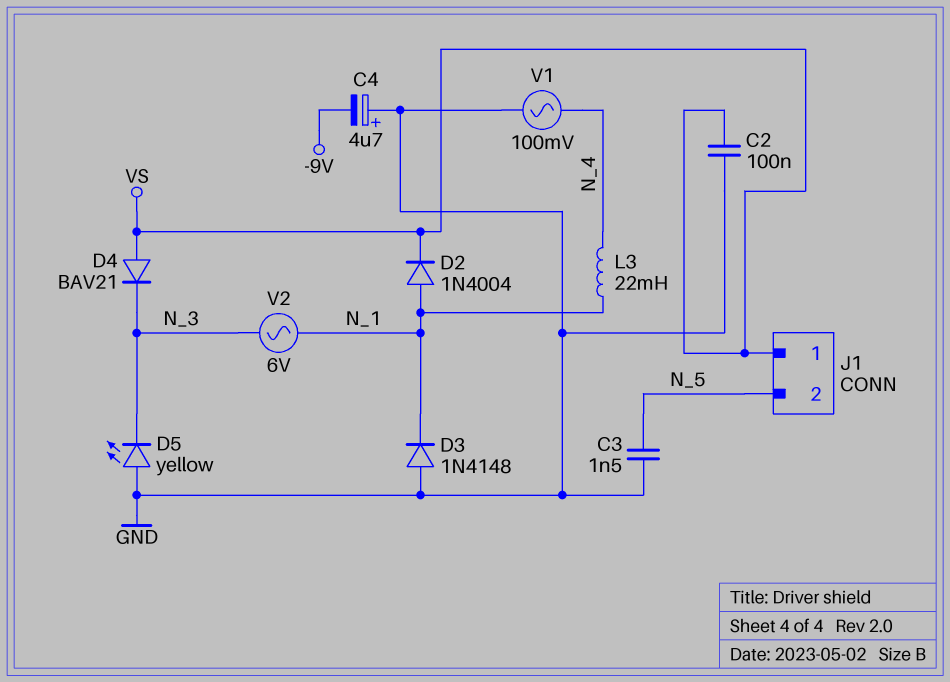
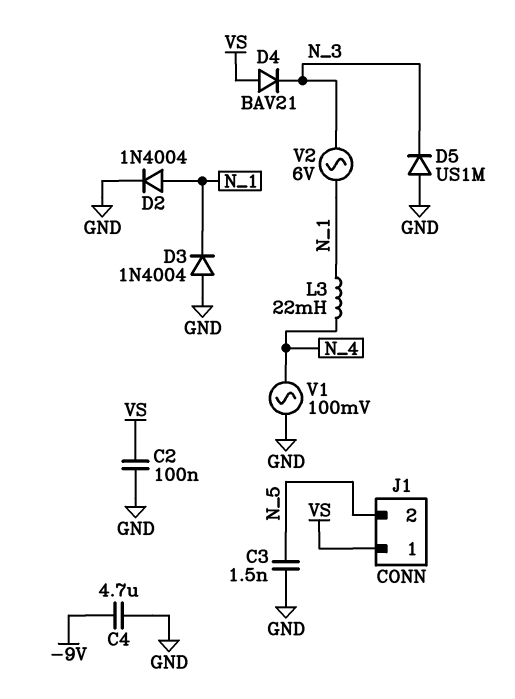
C4: 4.7uF (plus GND, minus -9V) -> 4.7uF (-9V, GND)
D2: diode 1N4004 (A N_1, K VS) -> diode 1N4004 (A N_1, K GND)
D3: diode 1N4148 (A GND, K N_1) -> diode 1N4004 (A GND, K N_1)
D5: LED yellow (A GND, K N_3) -> diode US1M (A GND, K N_3)

